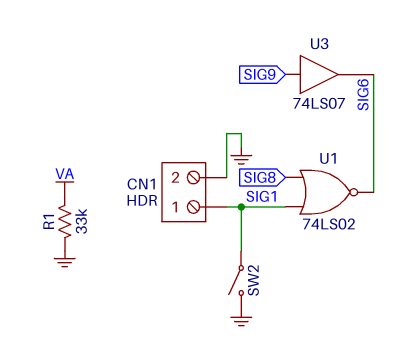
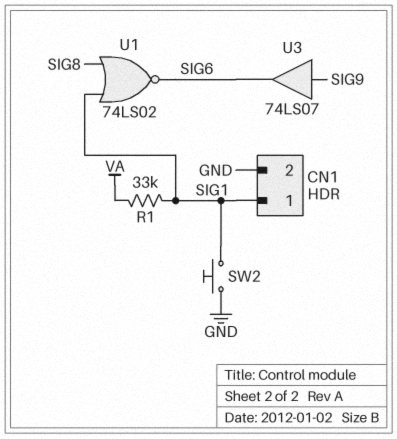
R1: 33k (GND, VA) -> 33k (SIG1, VA)
SW2: switch (GND, SIG1) -> button (GND, SIG1)

